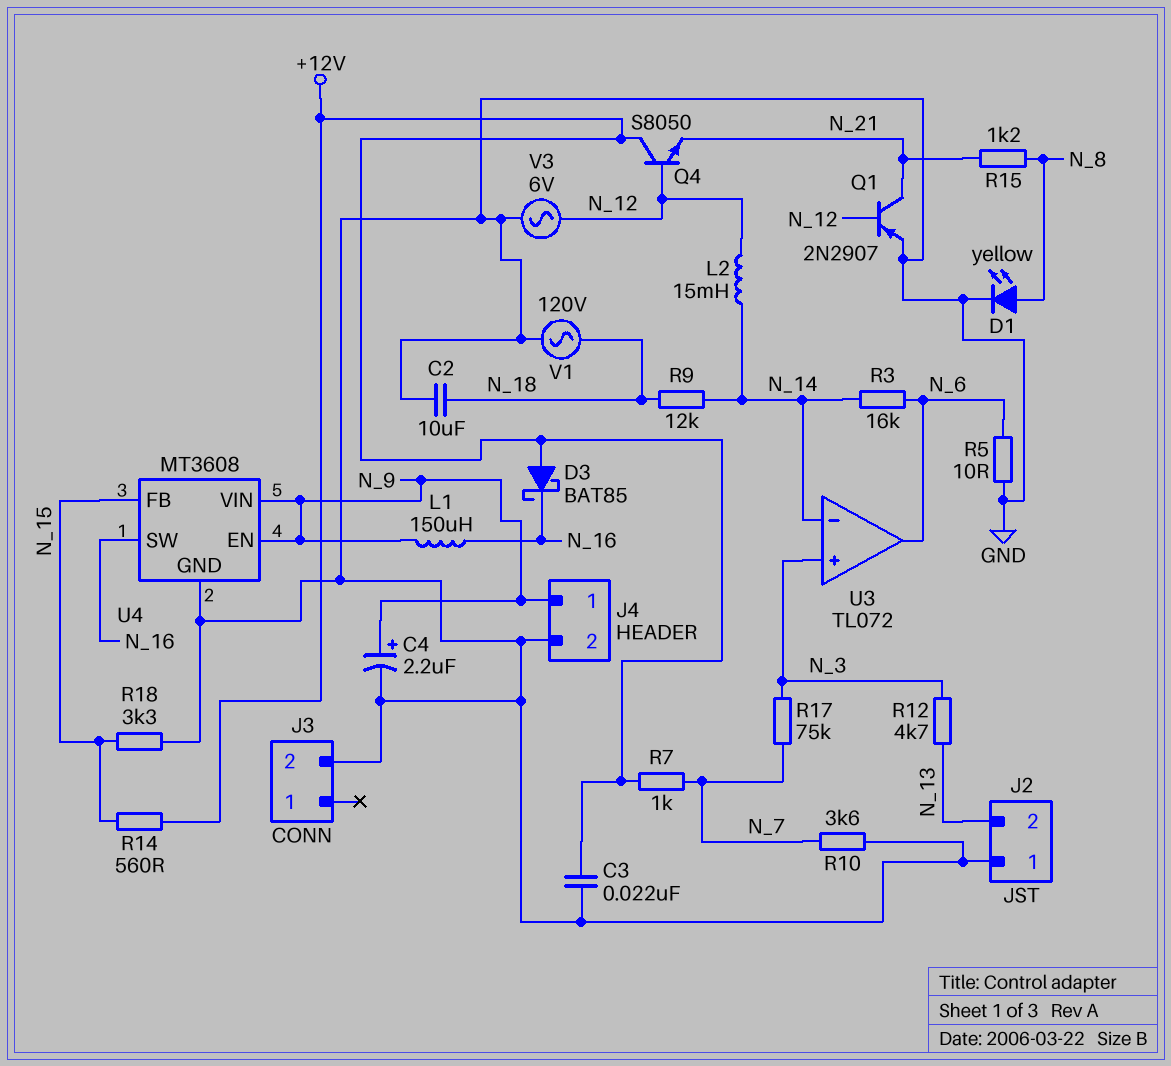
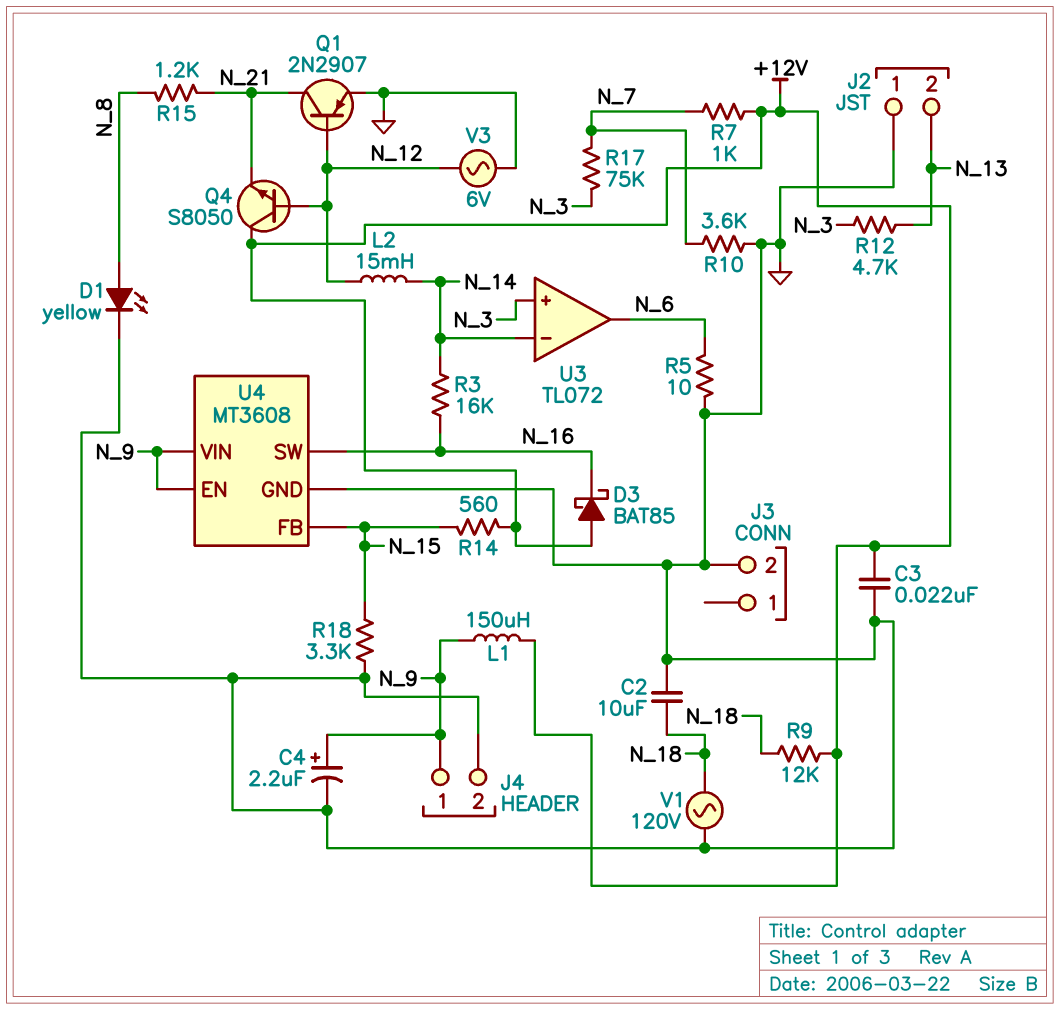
L1: 150uH (N_9, N_16) -> 150uH (+12V, N_9)
R3: 16k (N_6, N_14) -> 16k (N_14, N_16)
R9: 12k (N_14, N_18) -> 12k (+12V, N_18)

